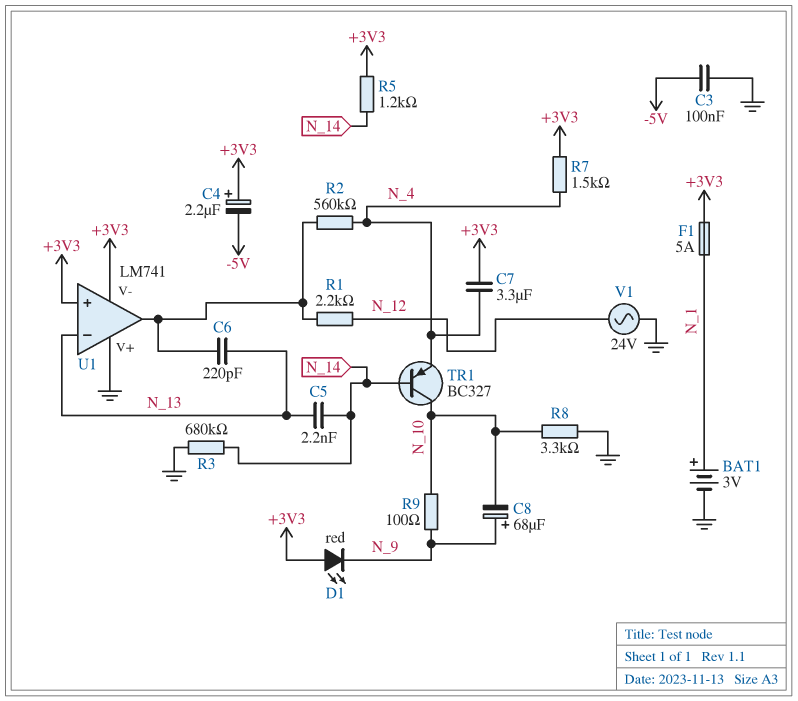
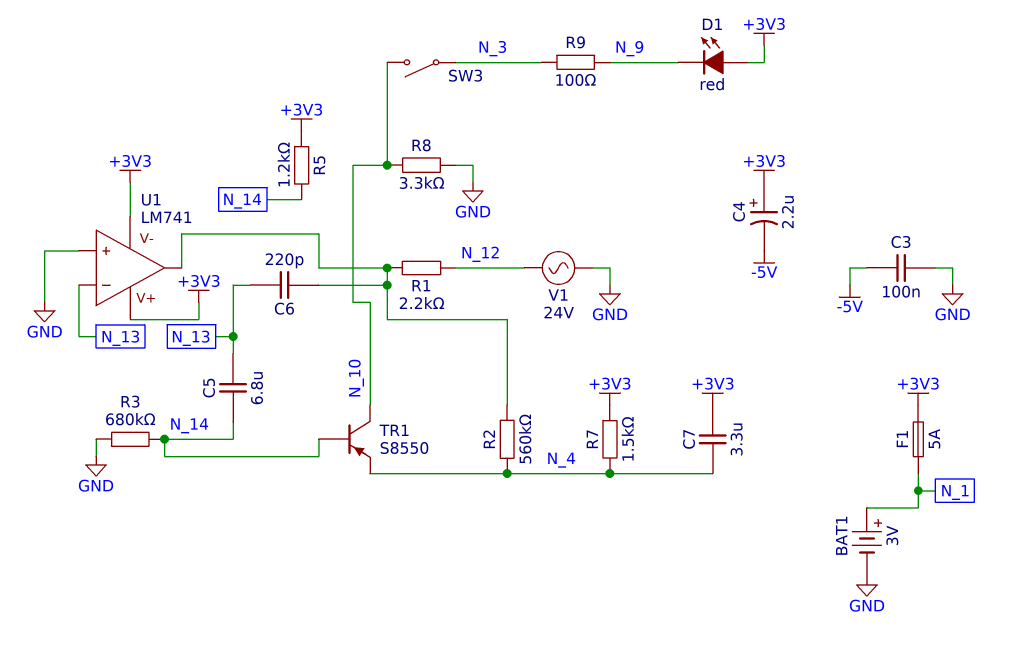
C5: 2.2nF (N_13, N_14) -> 6.8uF (N_13, N_14)
C8: 68uF (plus N_9, minus N_10) -> none
R9: 100 (N_9, N_10) -> 100 (N_3, N_9)
SW3: none -> switch (N_3, N_10)
TR1: PNP BC327 (B N_14, C N_10, E N_4) -> PNP S8550 (B N_14, C N_10, E N_4)
U1 pin V+: GND -> +3V3
U1 pin in+: +3V3 -> GND

